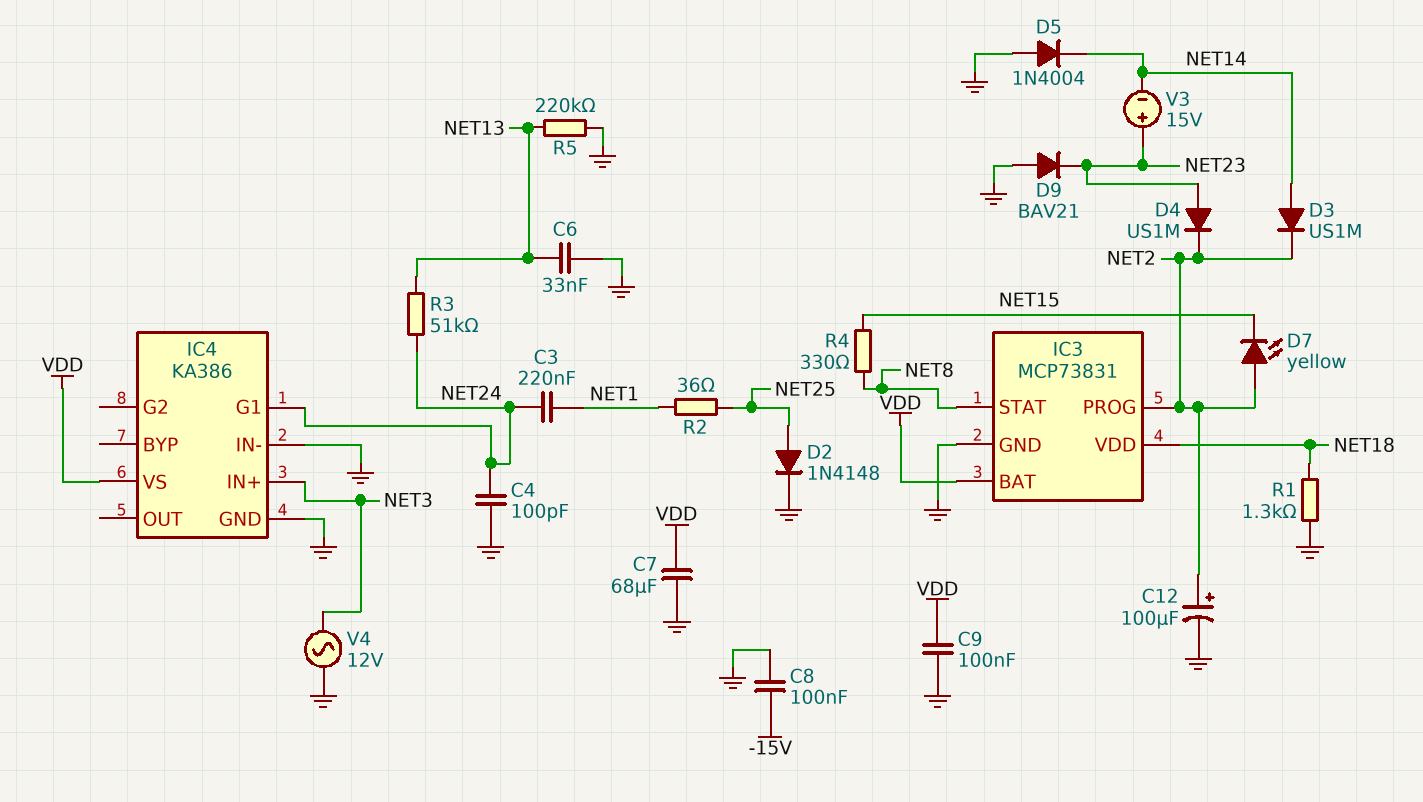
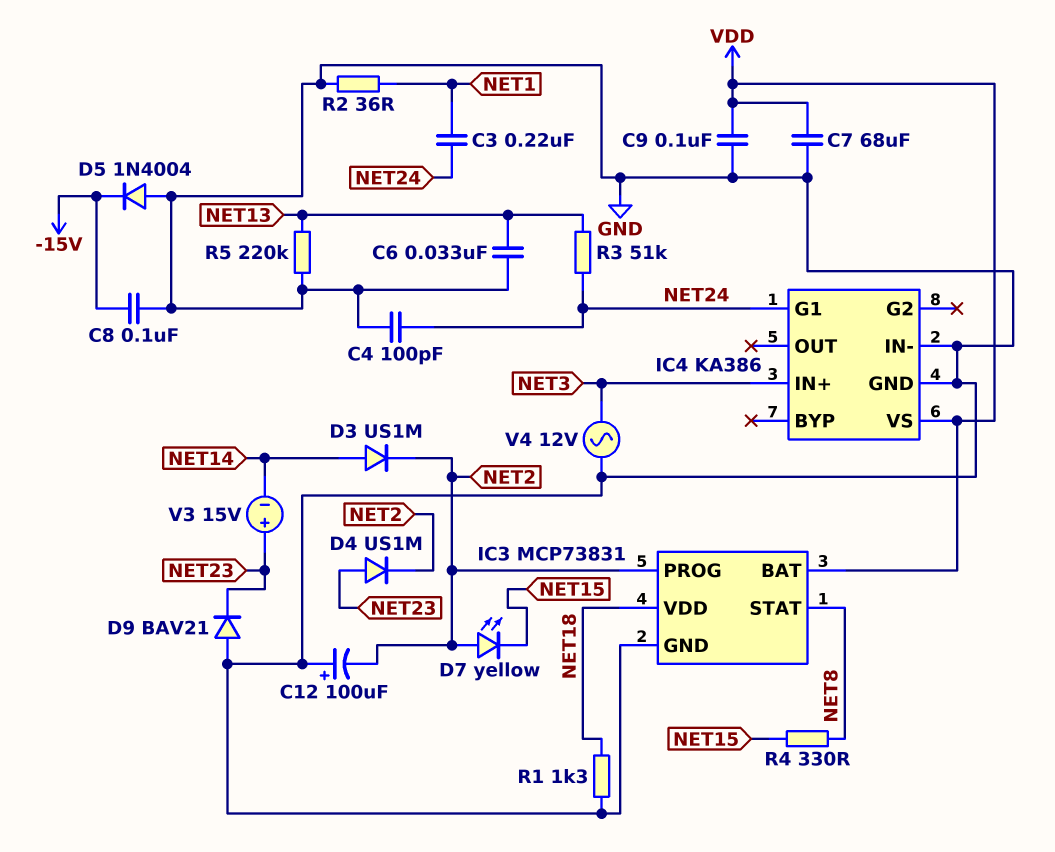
C12: 100uF (plus NET2, minus GND) -> 100uF (plus GND, minus NET2)
D2: diode 1N4148 (A NET25, K GND) -> none
D5: diode 1N4004 (A GND, K NET14) -> diode 1N4004 (A GND, K -15V)
R2: 36 (NET1, NET25) -> 36 (GND, NET1)

